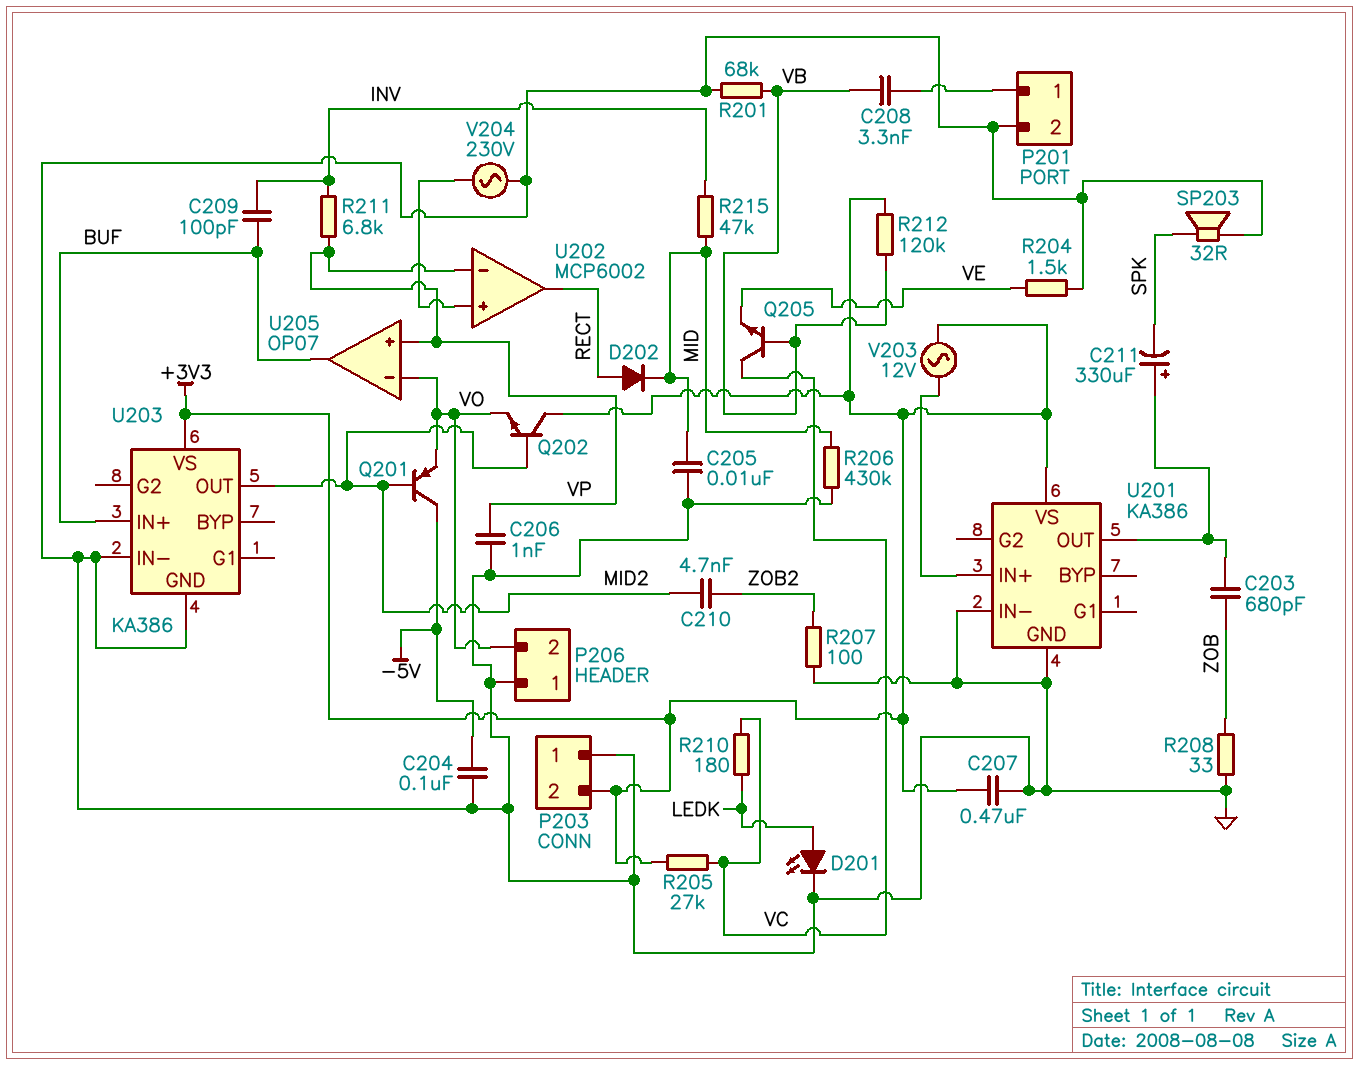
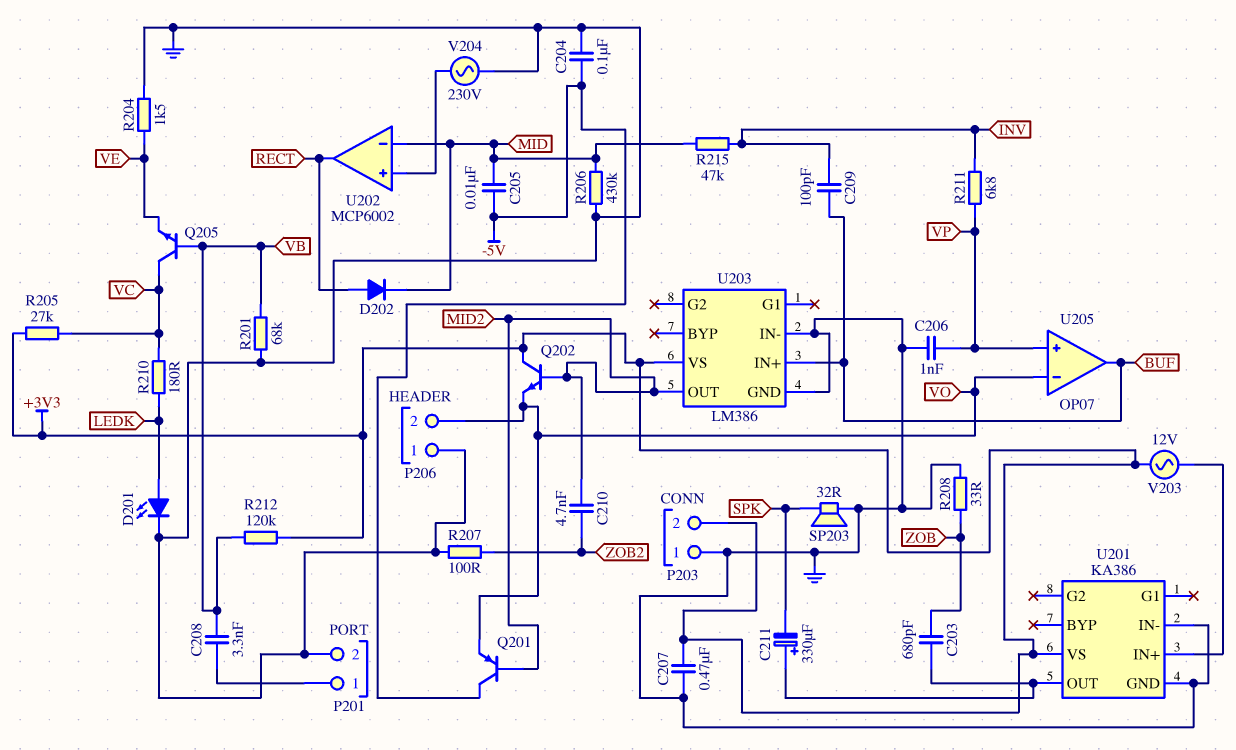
C205: 10nF (GND, MID) -> 10nF (-5V, MID)
U202 pin in-: VP -> MID
U203: KA386 -> LM386

